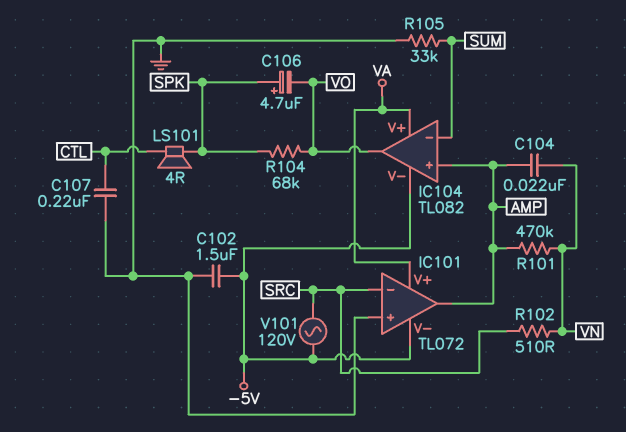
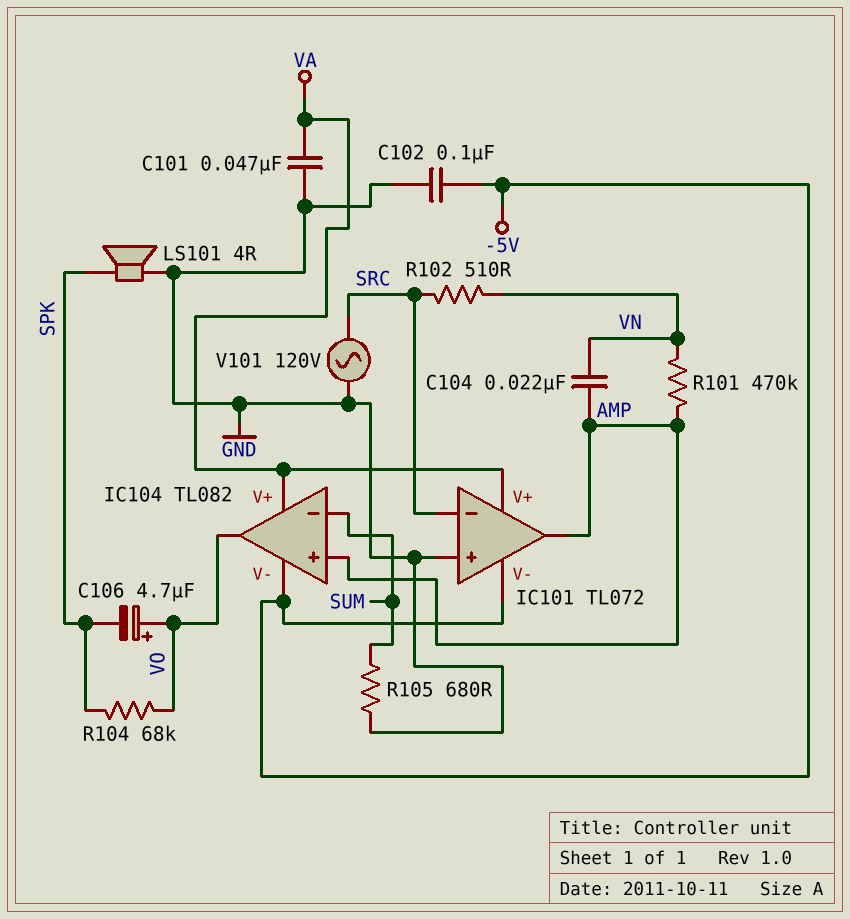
C101: none -> 47nF (GND, VA)
C102: 1.5uF (-5V, GND) -> 100nF (-5V, GND)
C106: 4.7uF (plus SPK, minus VO) -> 4.7uF (plus VO, minus SPK)
C107: 220nF (CTL, GND) -> none
LS101: speaker 4R (CTL, SPK) -> speaker 4R (GND, SPK)
R105: 33k (GND, SUM) -> 680 (GND, SUM)
V101: AC 120V (-5V, SRC) -> AC 120V (GND, SRC)

